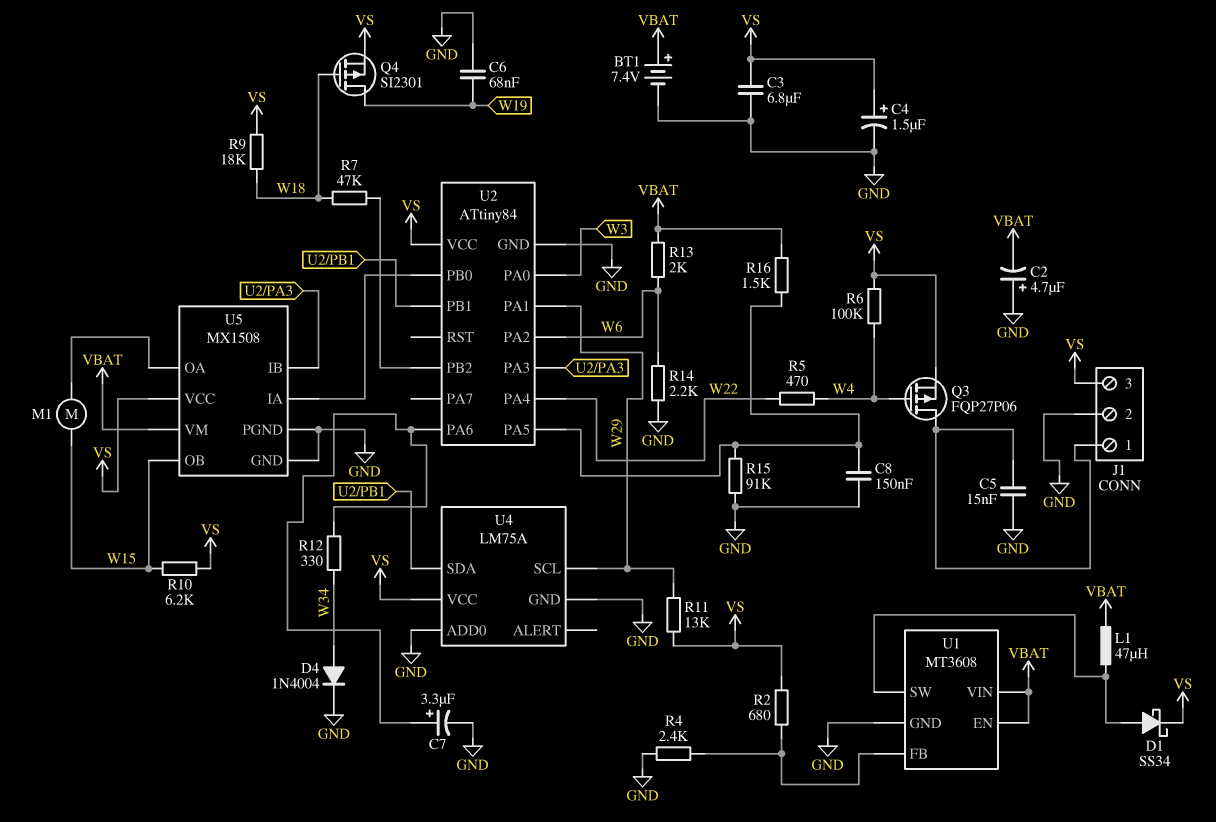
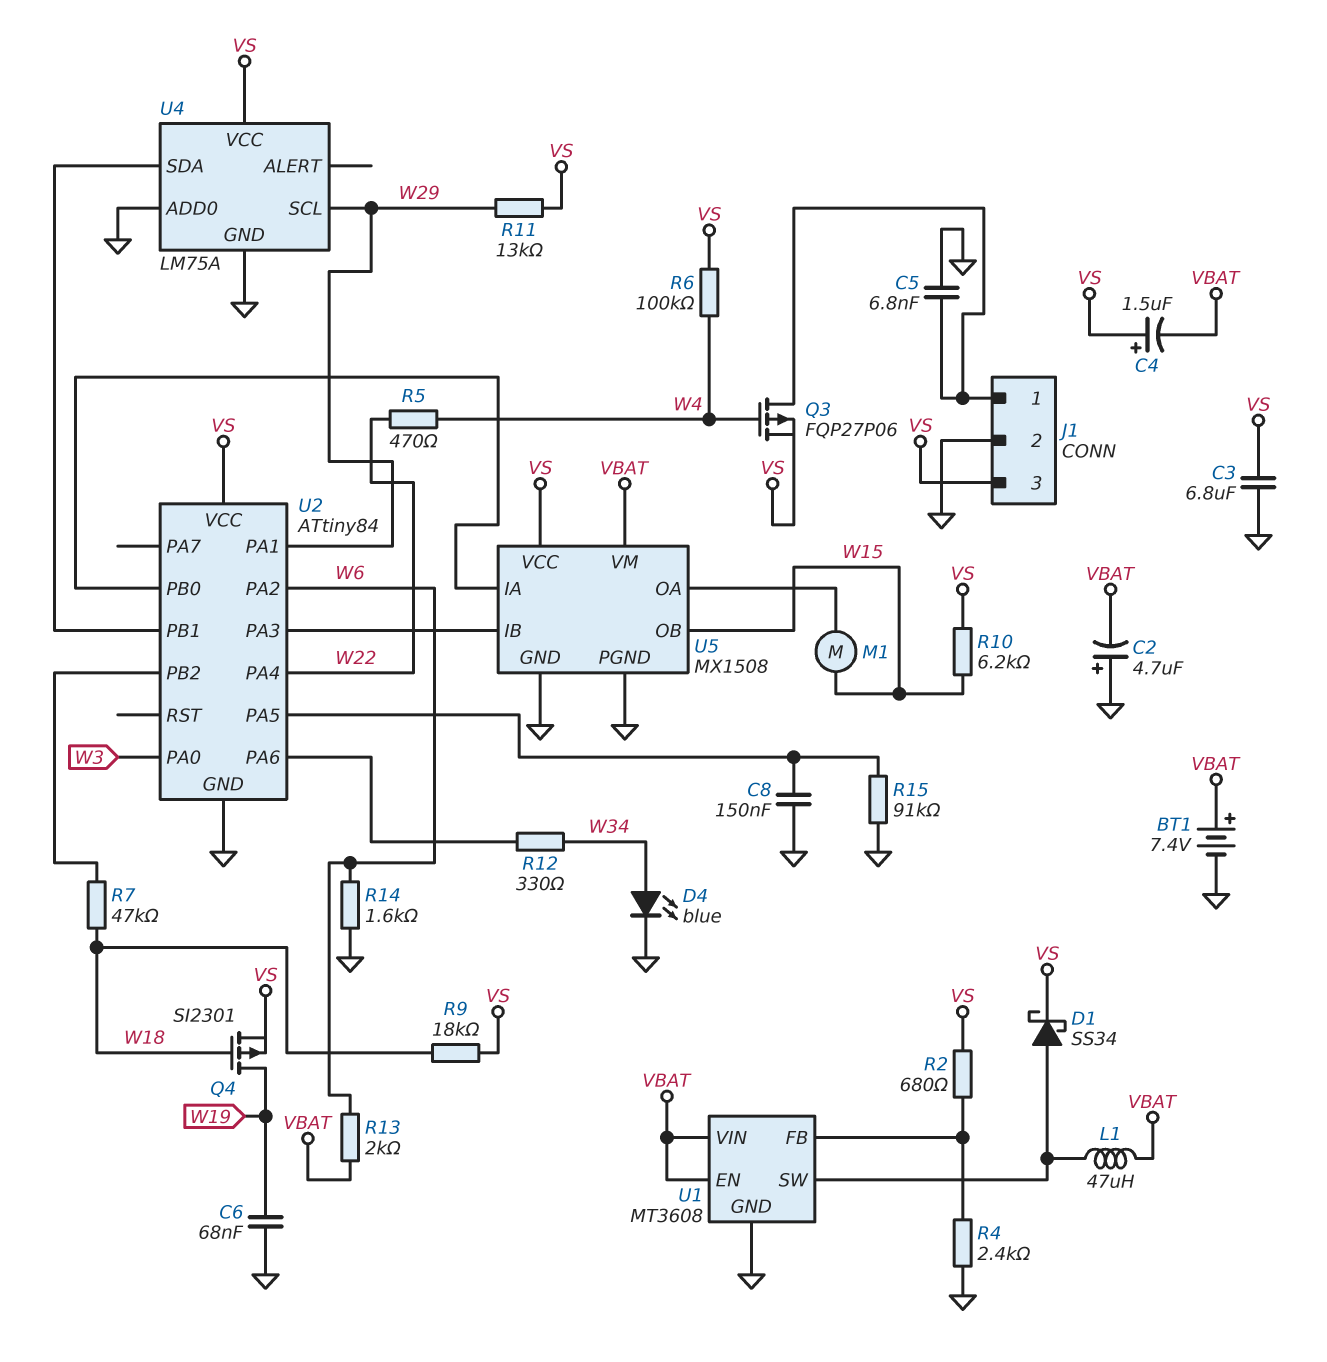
C4: 1.5uF (plus VS, minus GND) -> 1.5uF (plus VS, minus VBAT)
C5: 15nF (GND, J1/1) -> 6.8nF (GND, J1/1)
C7: 3.3uF (plus U2/PA6, minus GND) -> none
D4: diode 1N4004 (A W34, K GND) -> LED blue (A W34, K GND)
R14: 2.2k (GND, W6) -> 1.6k (GND, W6)
R16: 1.5k (U2/PA5, VBAT) -> none

